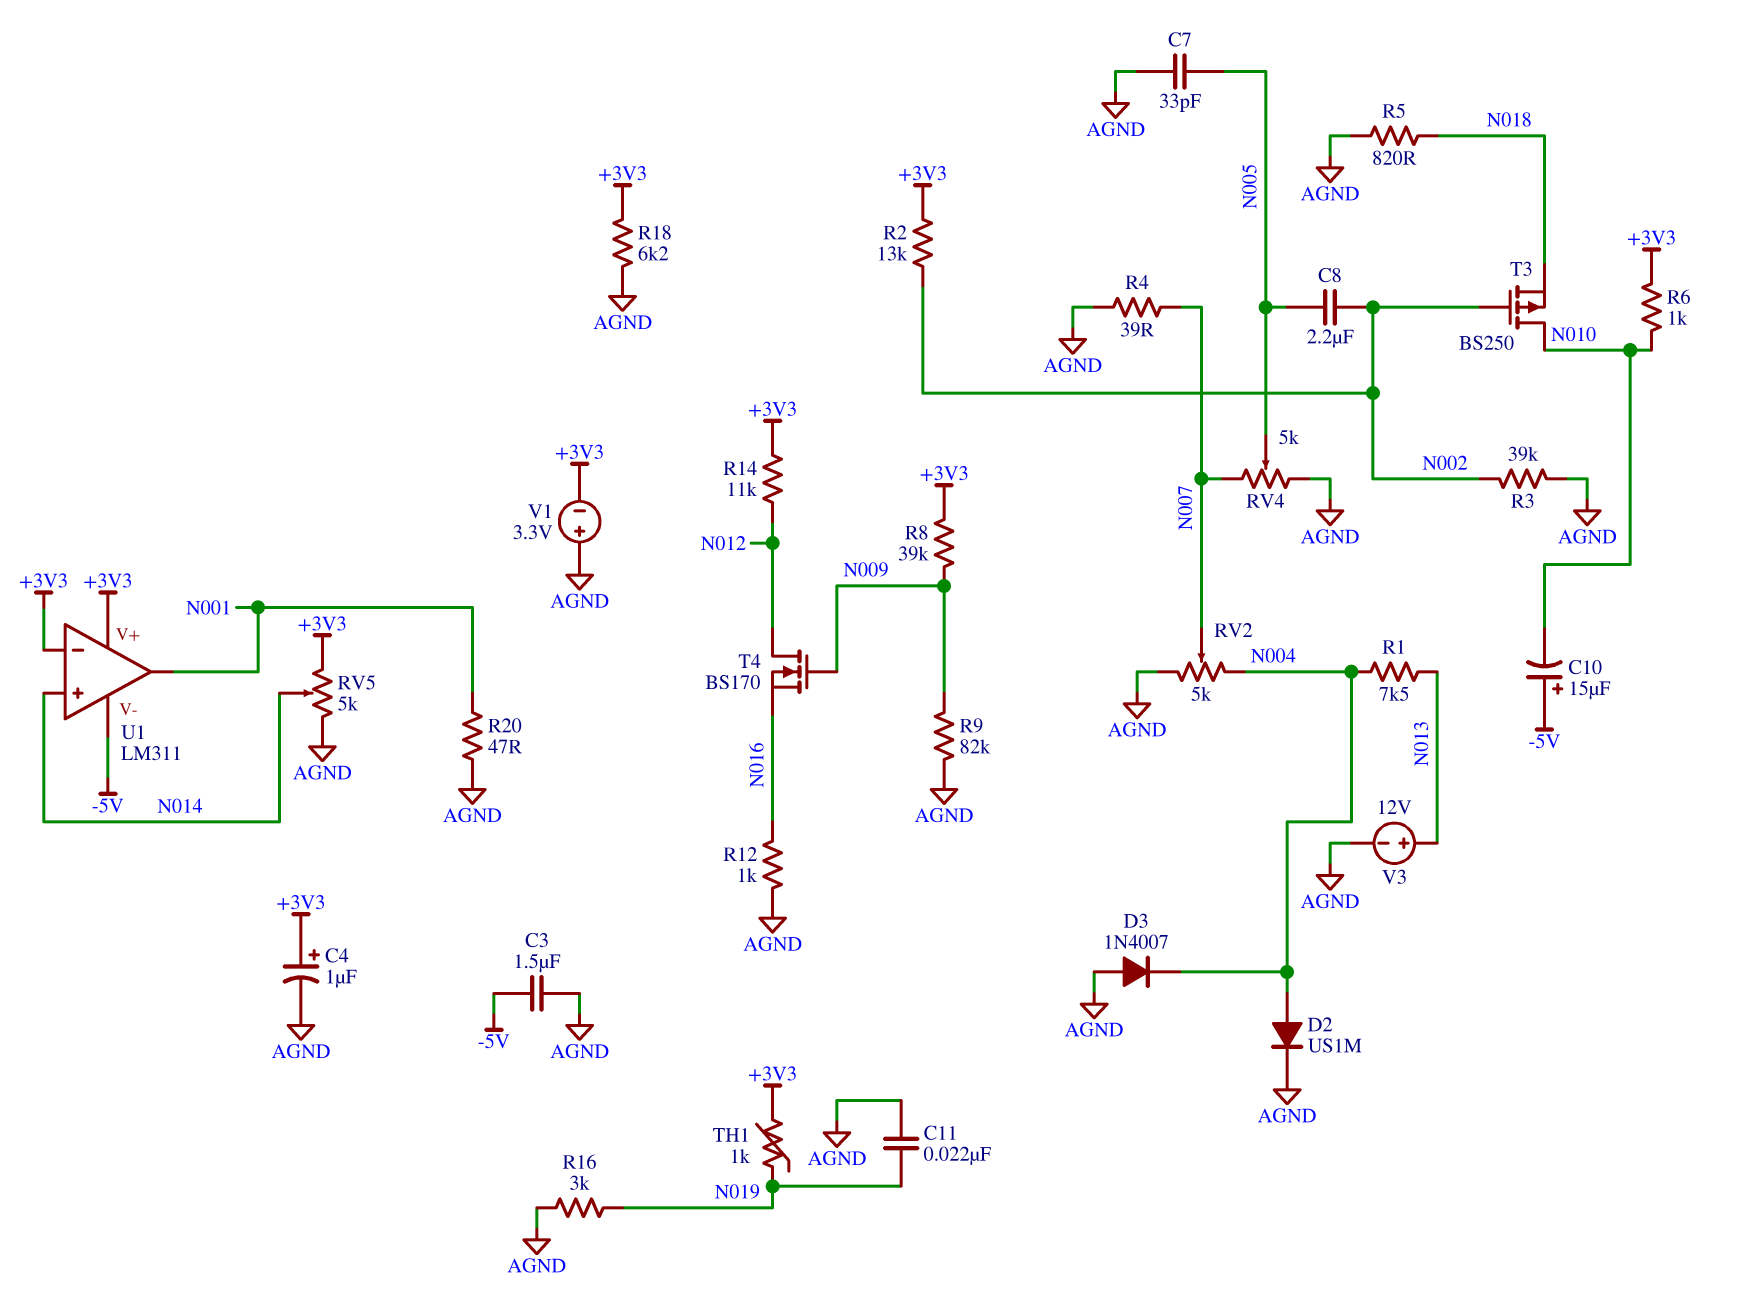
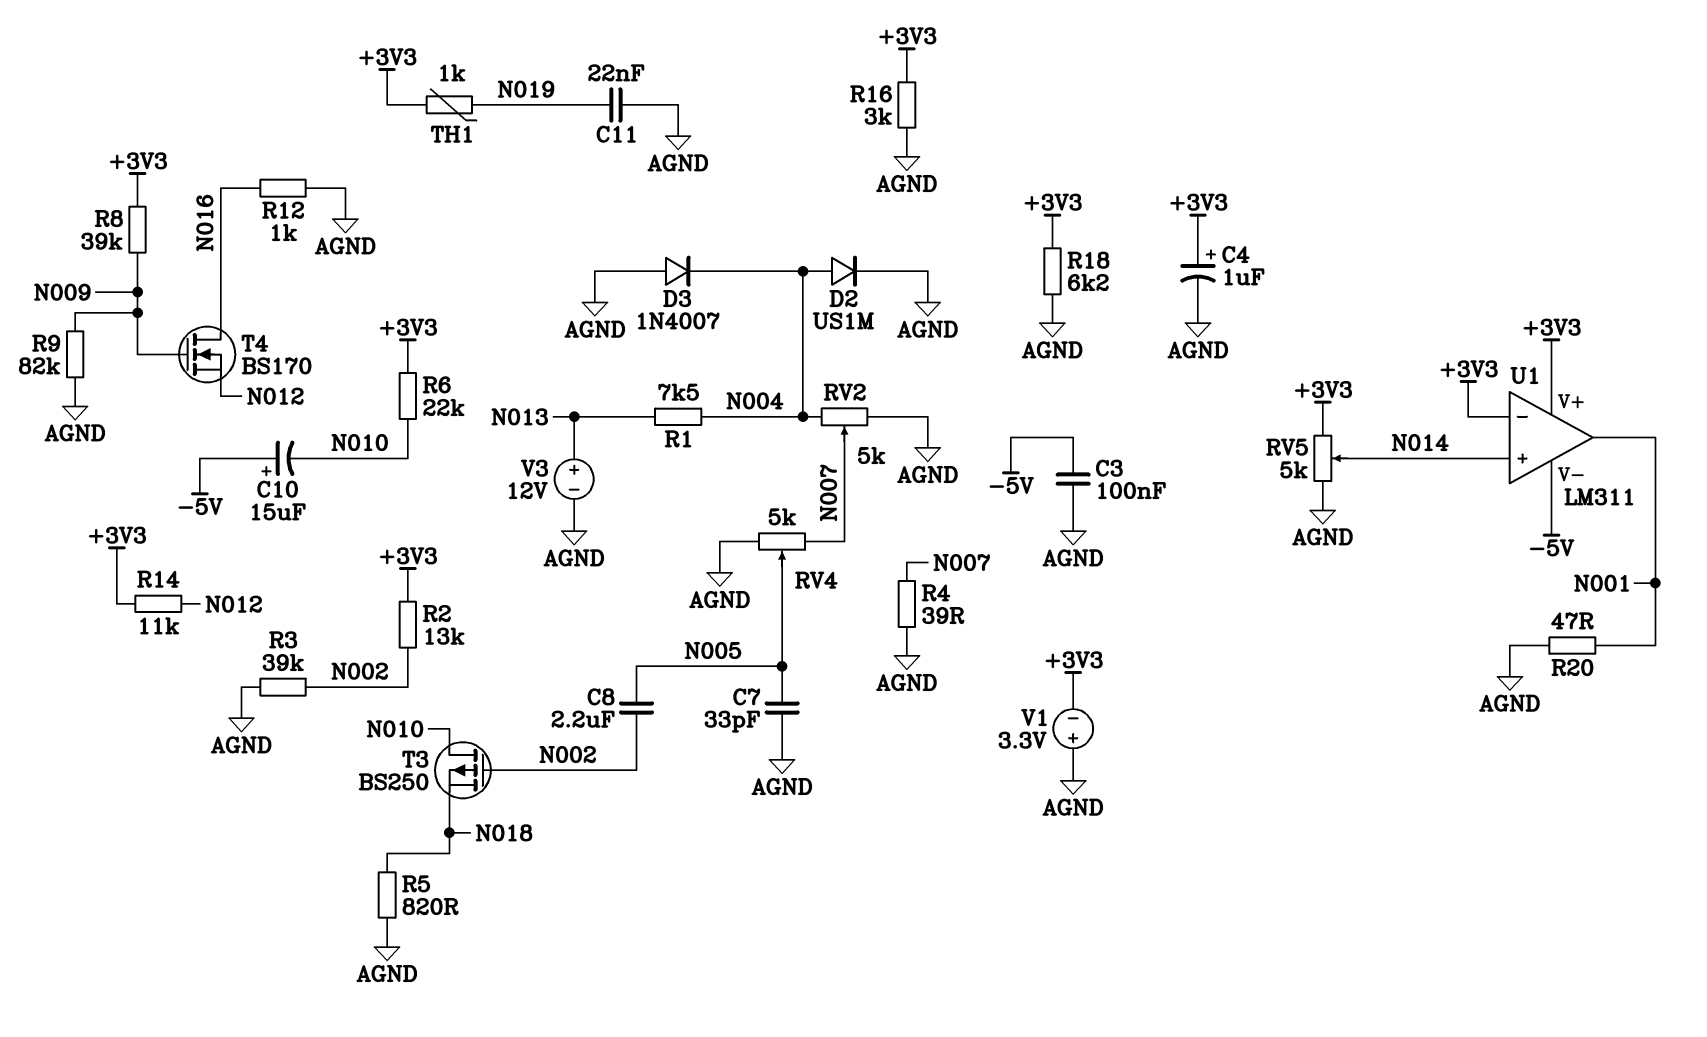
C3: 1.5uF (-5V, AGND) -> 100nF (-5V, AGND)
R6: 1k (+3V3, N010) -> 22k (+3V3, N010)
R16: 3k (AGND, N019) -> 3k (+3V3, AGND)
T4: NMOS BS170 (G N009, D N012, S N016) -> NMOS BS170 (G N009, D N016, S N012)

